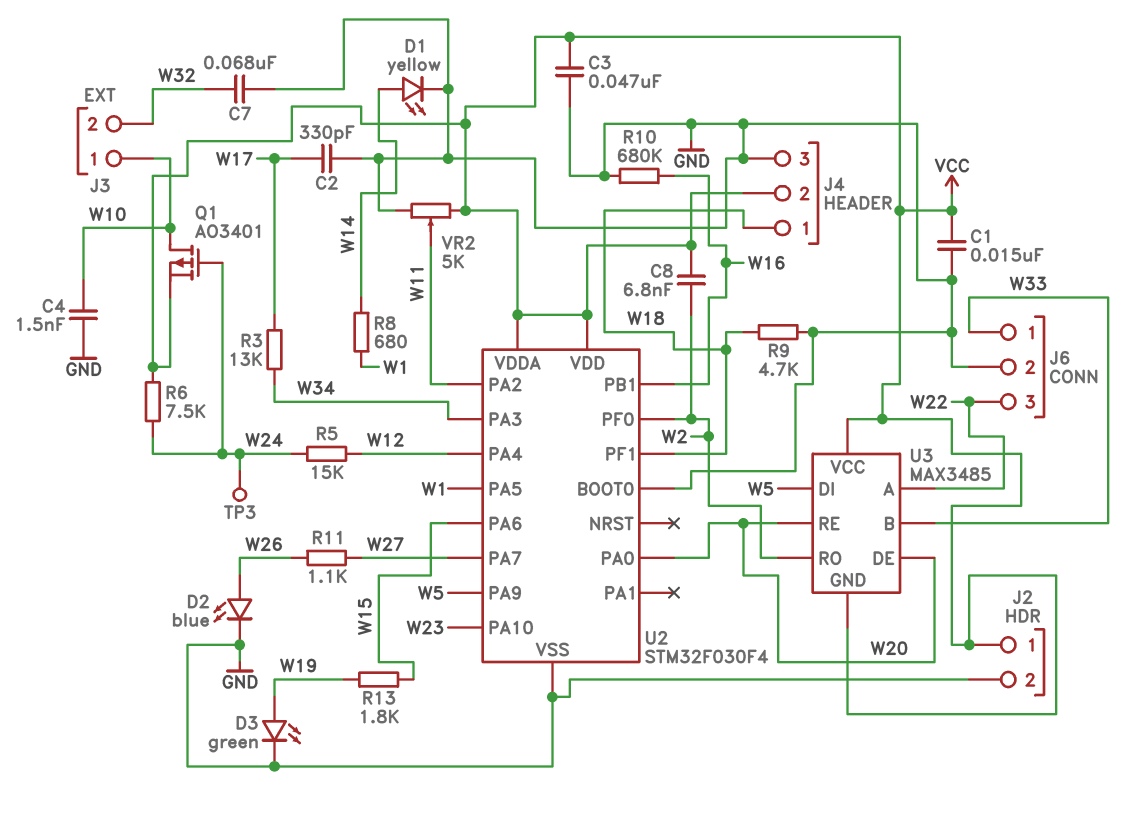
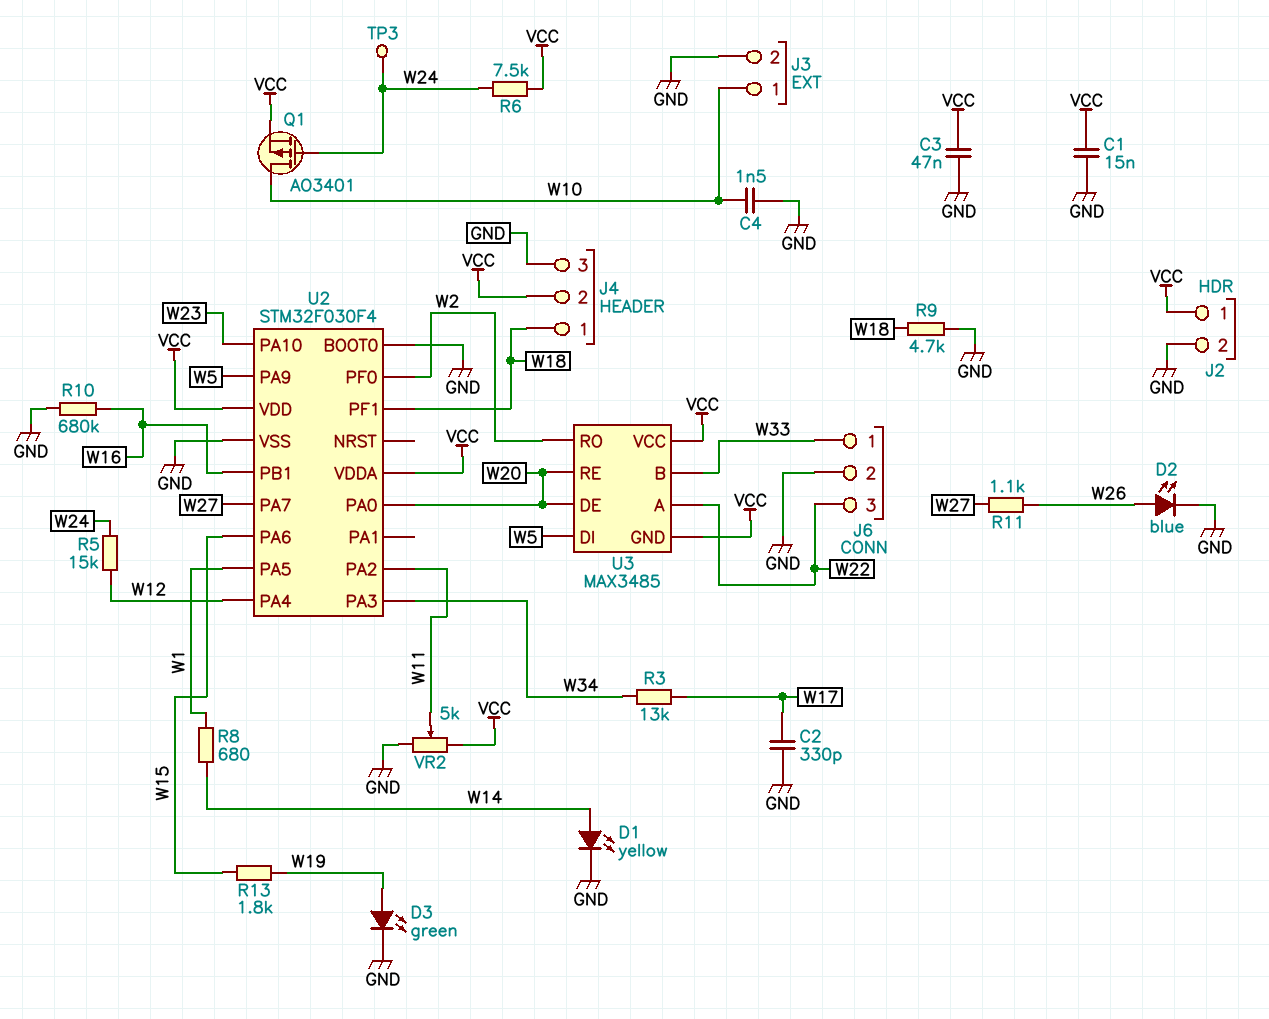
C7: 68nF (GND, W32) -> none
C8: 6.8nF (VCC, W2) -> none
J3 pin 2: W32 -> GND

